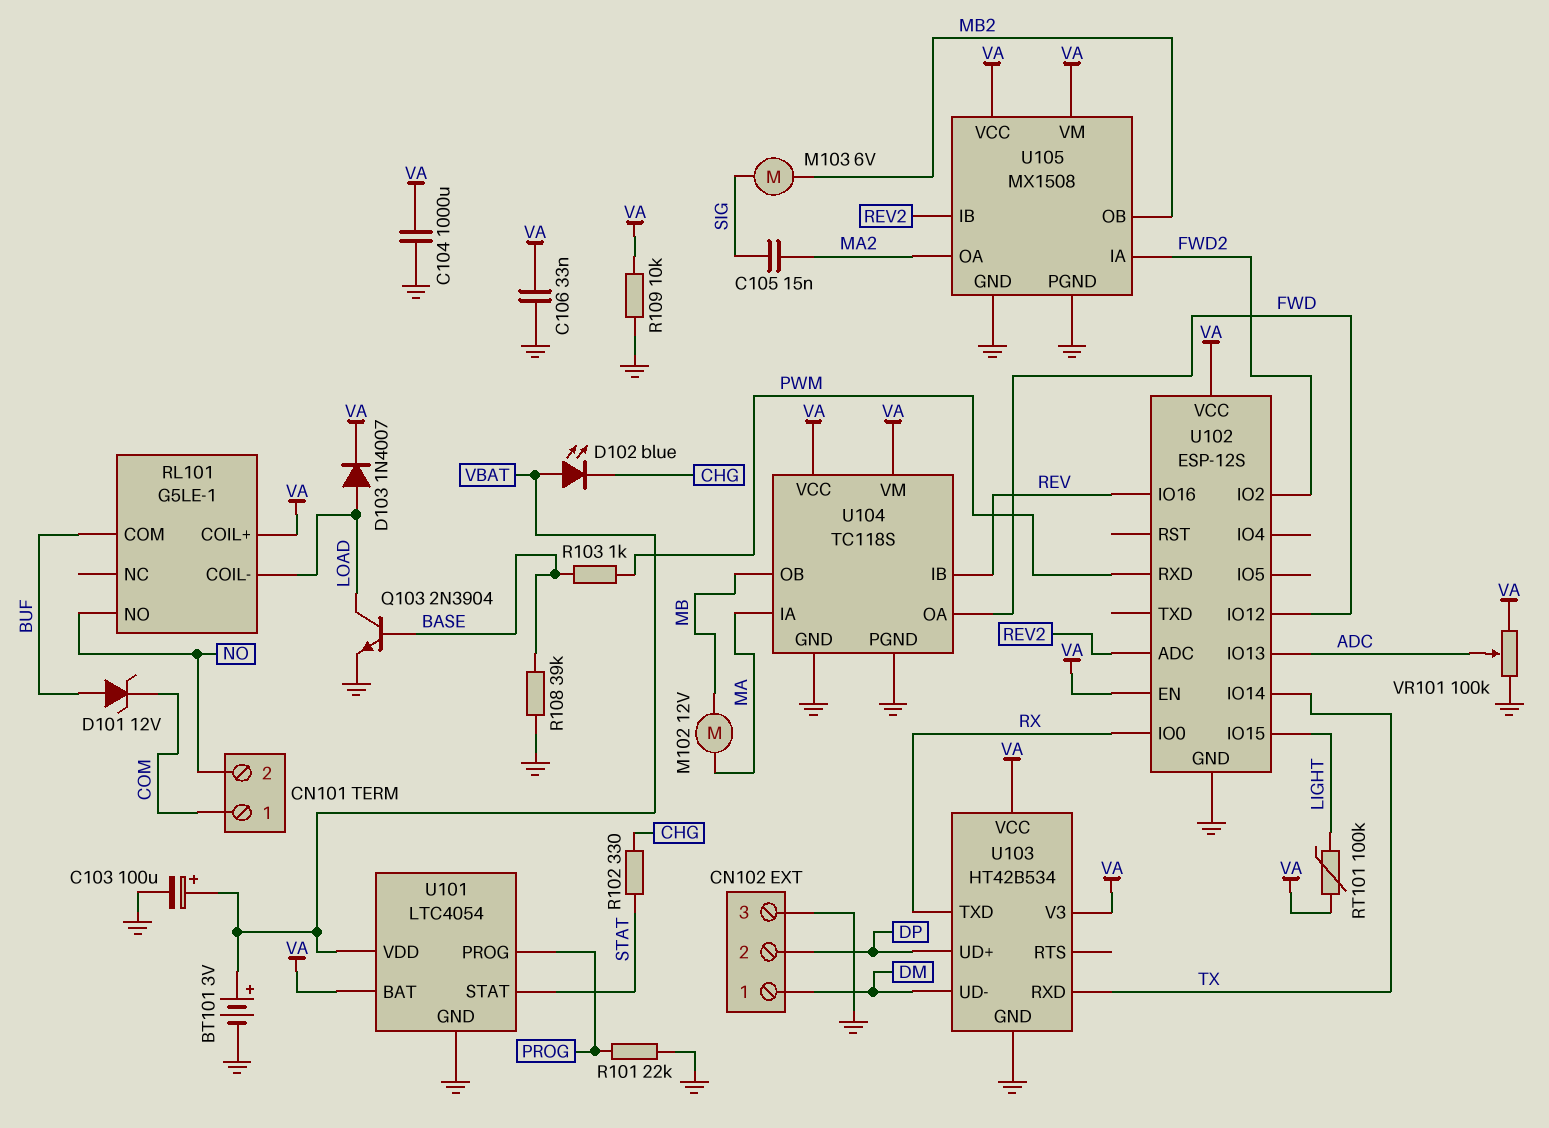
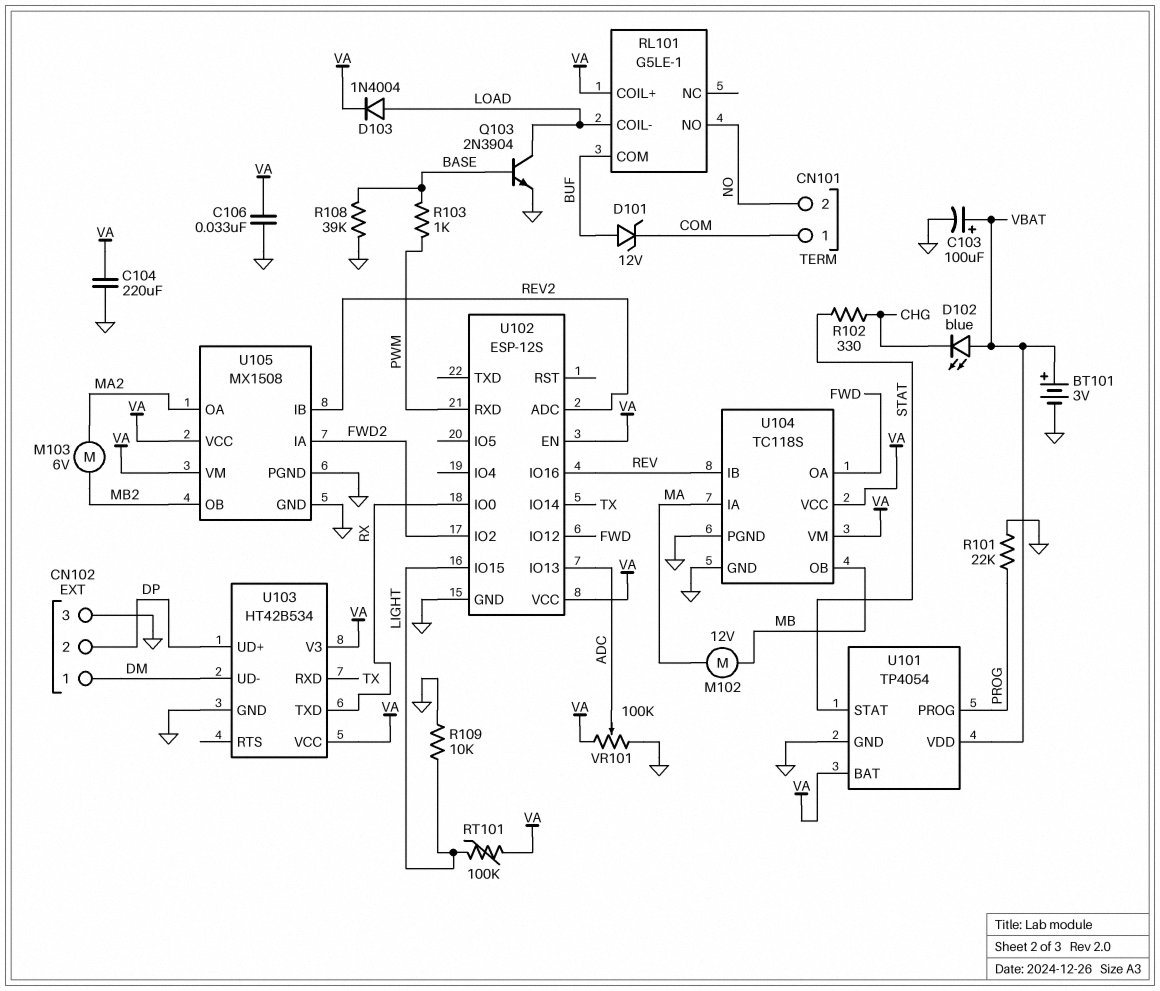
C104: 1000uF (GND, VA) -> 220uF (GND, VA)
C105: 15nF (MA2, SIG) -> none
D103: diode 1N4007 (A LOAD, K VA) -> diode 1N4004 (A LOAD, K VA)
M103: motor 6V (MB2, SIG) -> motor 6V (MA2, MB2)
R109: 10k (GND, VA) -> 10k (GND, LIGHT)
U101: LTC4054 -> TP4054

